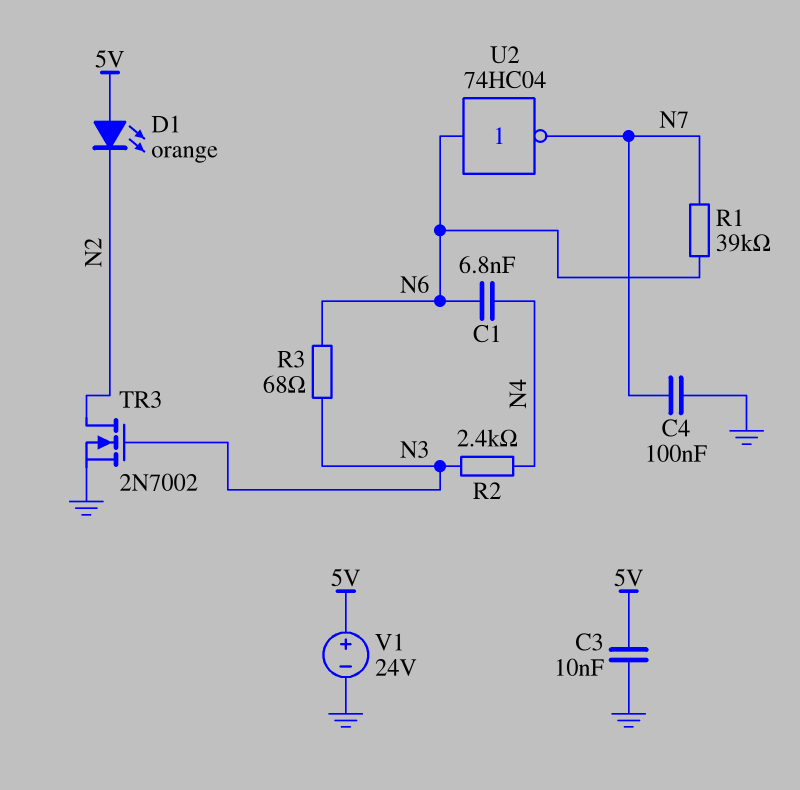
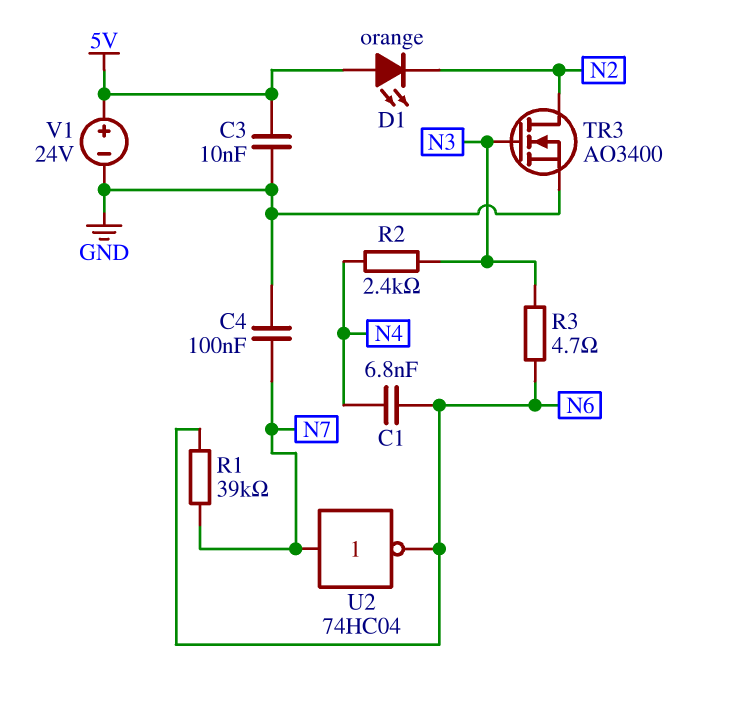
R3: 68 (N3, N6) -> 4.7 (N3, N6)
TR3: NMOS 2N7002 (G N3, D N2, S GND) -> NMOS AO3400 (G N3, D N2, S GND)
U2: NOT 74HC04 (in N6, out N7) -> NOT 74HC04 (in N7, out N6)

